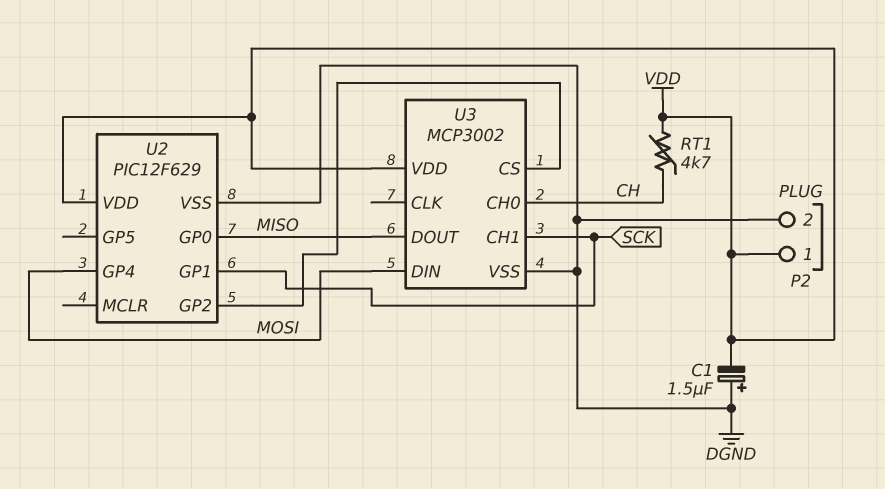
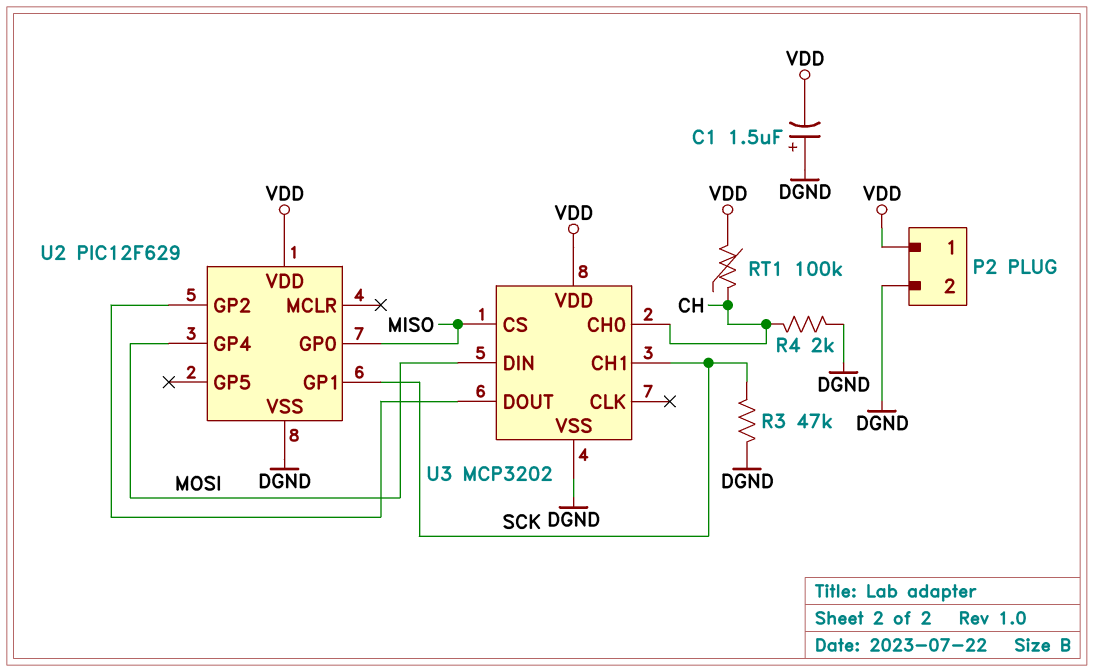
R3: none -> 47k (DGND, SCK)
R4: none -> 2k (CH, DGND)
RT1: 4.7k (CH, VDD) -> 100k (CH, VDD)
U3: MCP3002 -> MCP3202
U3 pin CS: U2/GP2 -> MISO
U3 pin DOUT: MISO -> U2/GP2

